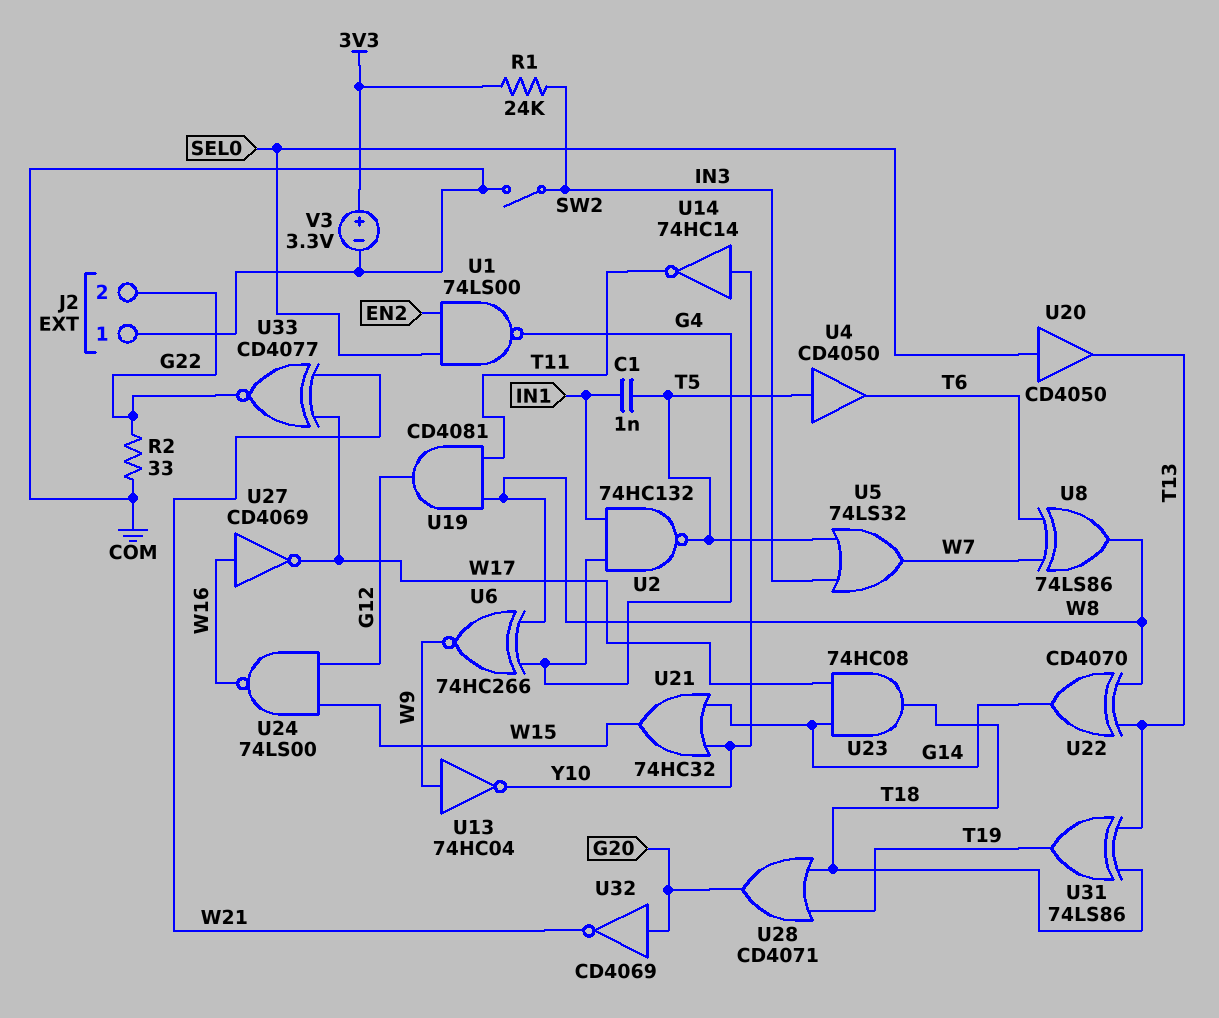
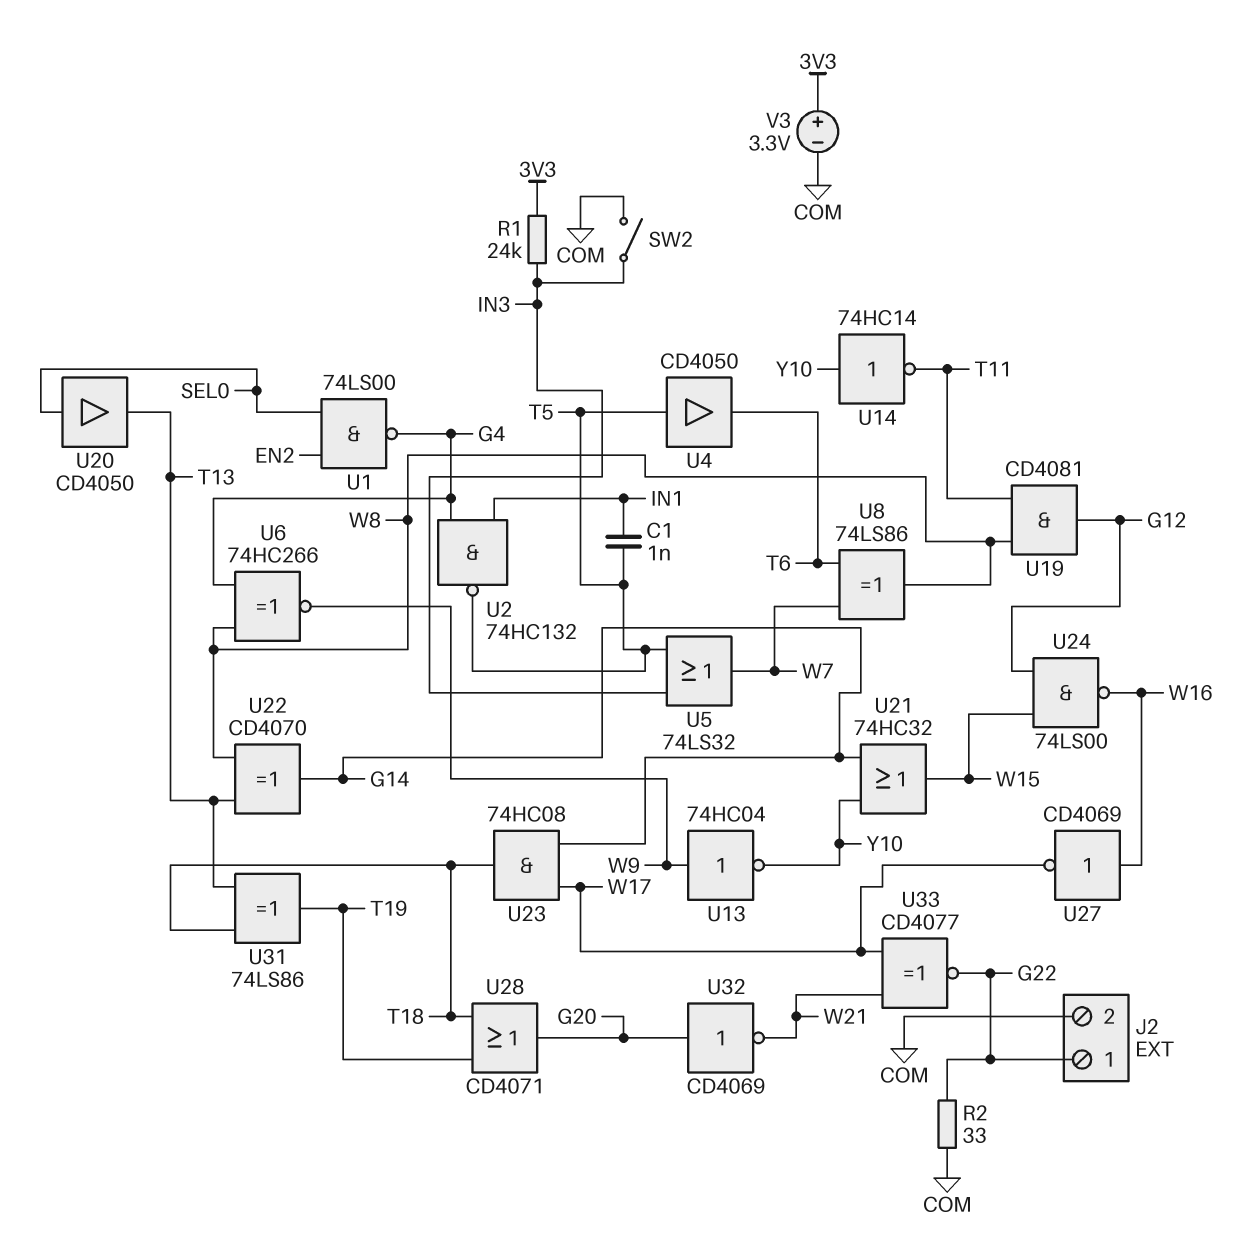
J2 pin 1: COM -> G22
J2 pin 2: G22 -> COM

